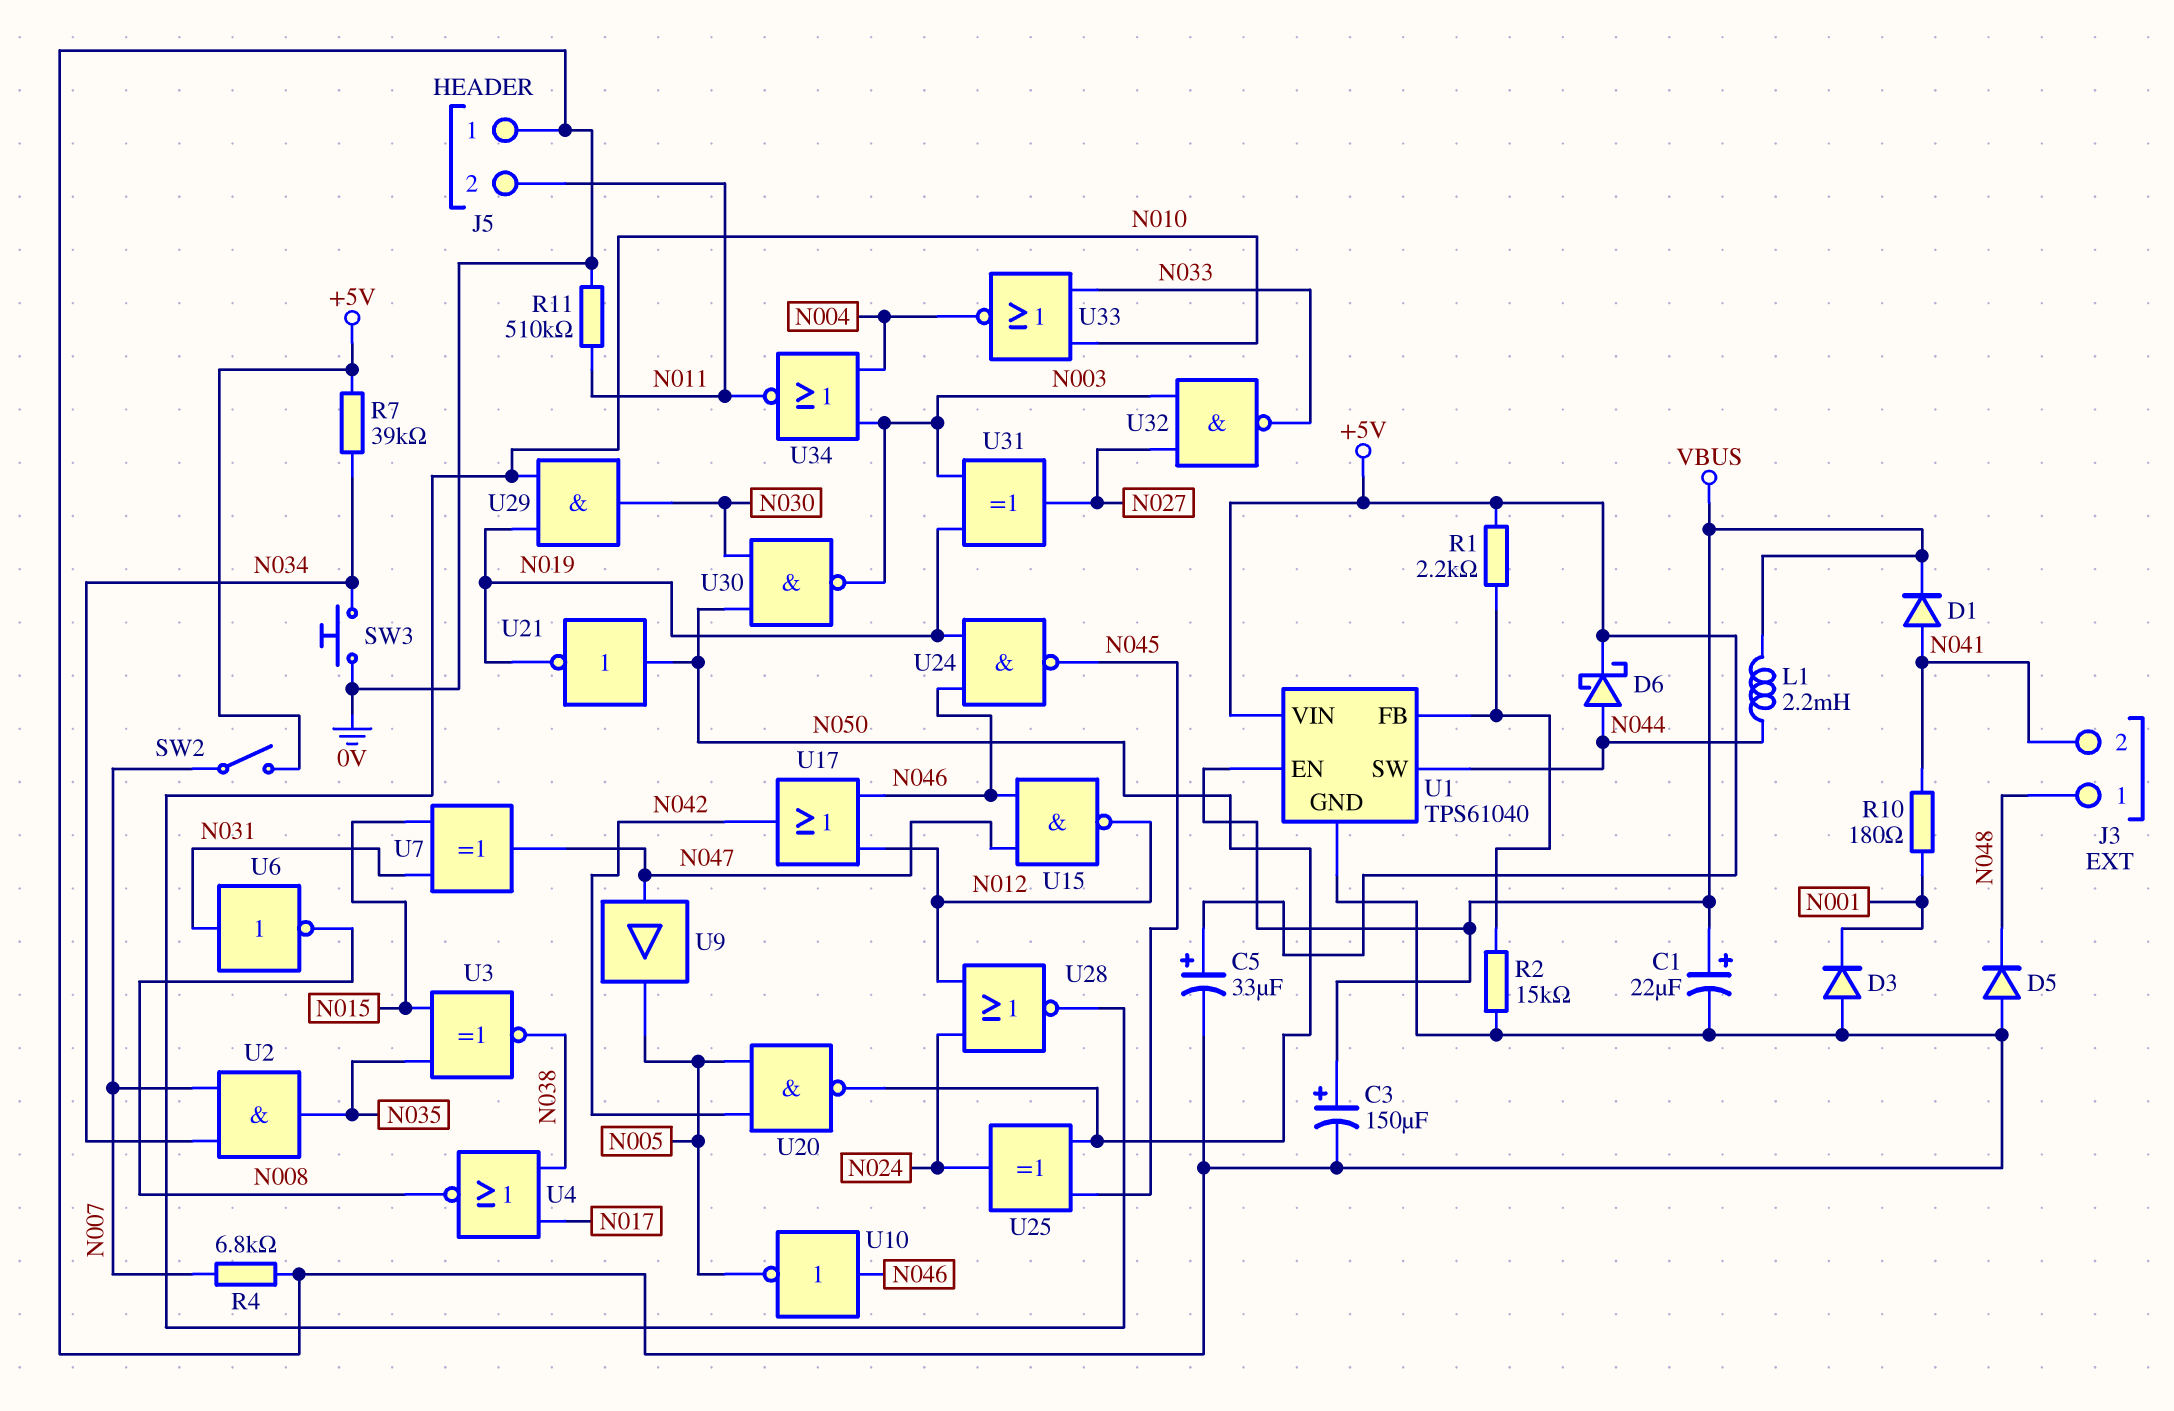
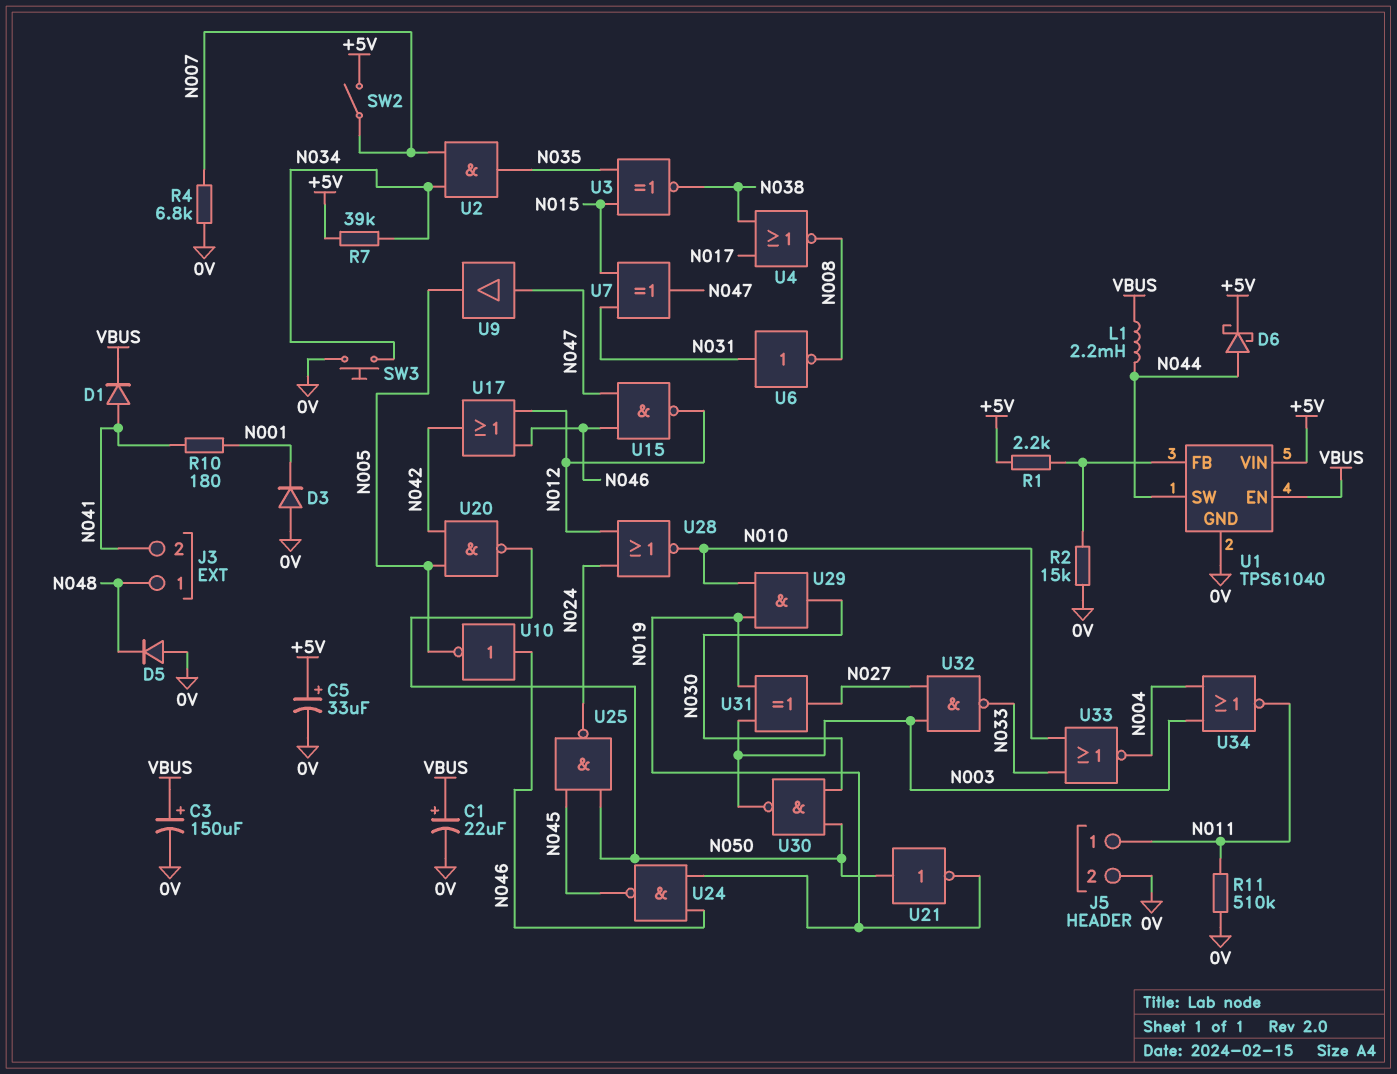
J5 pin 1: 0V -> N011
J5 pin 2: N011 -> 0V
U25: XOR (in N045, in N050, out N024) -> NAND (in N045, in N050, out N024)

